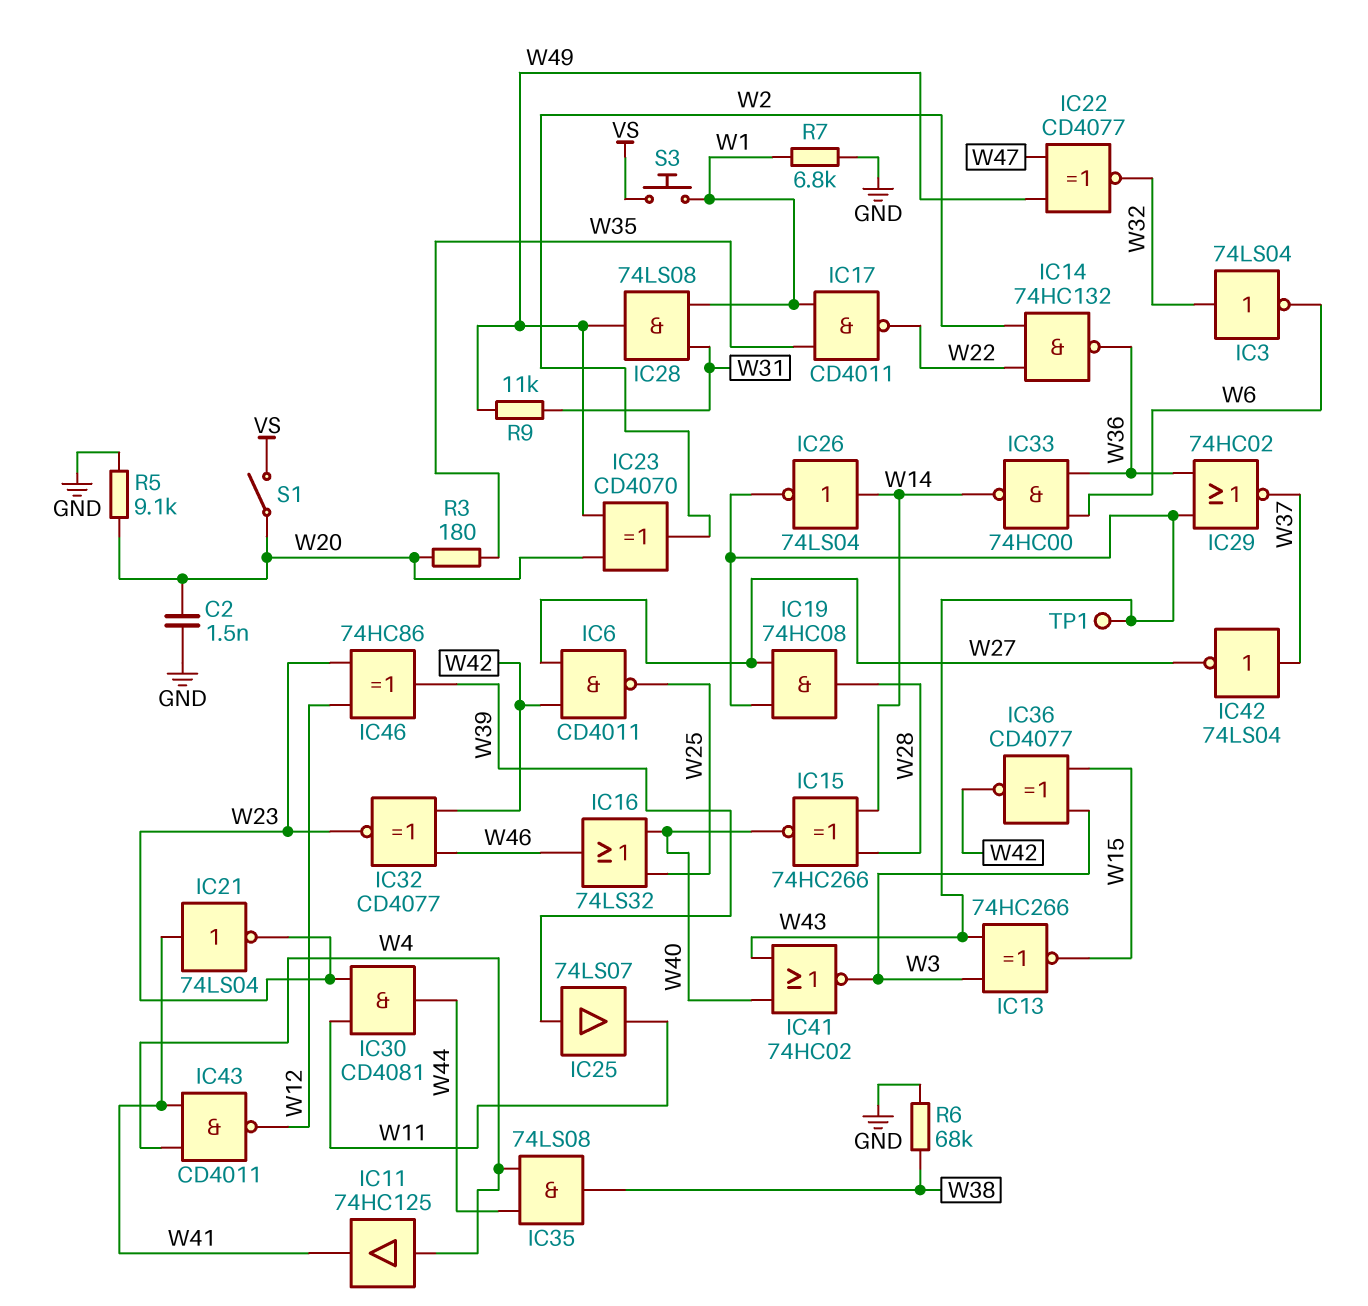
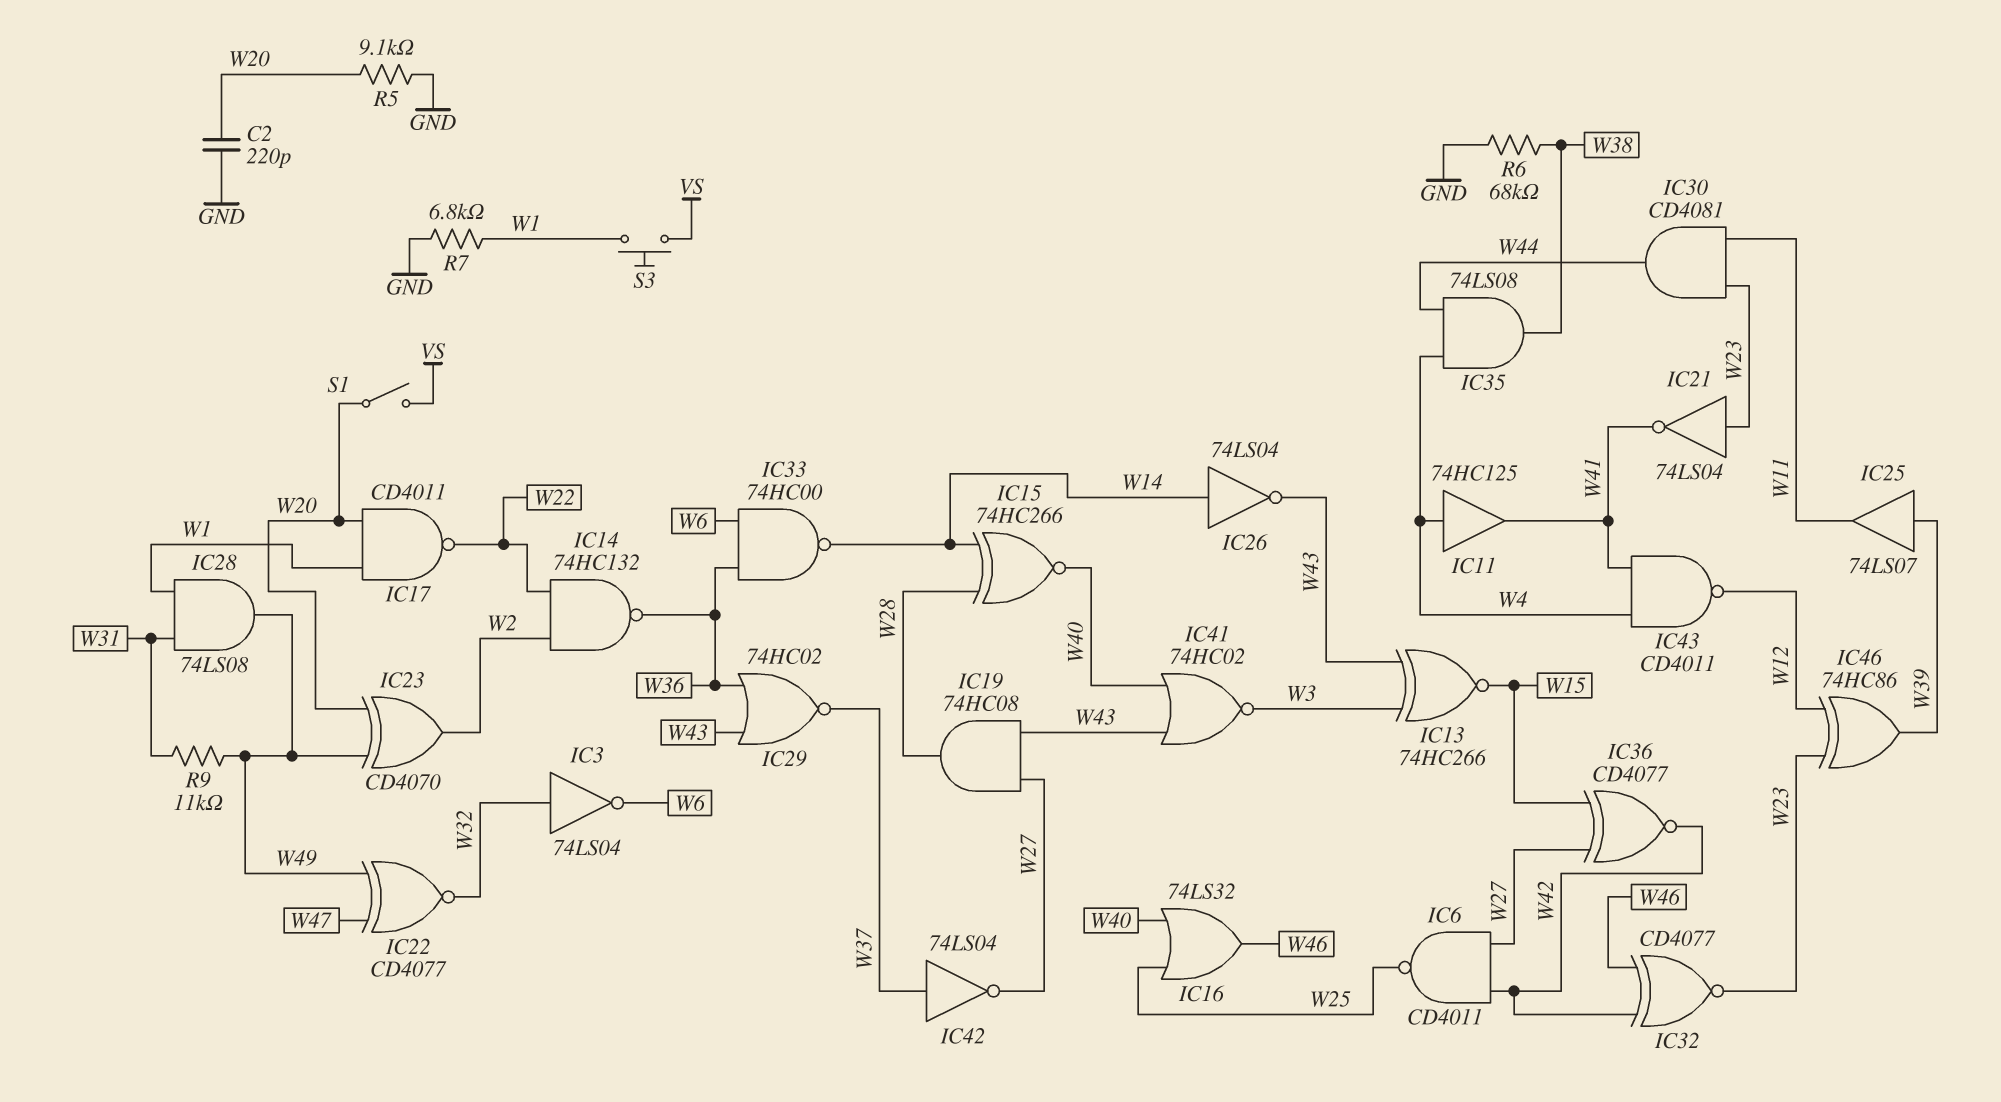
C2: 1.5nF (GND, W20) -> 220pF (GND, W20)
IC17: NAND CD4011 (in W1, in W35, out W22) -> NAND CD4011 (in W1, in W20, out W22)
IC21: NOT 74LS04 (in W41, out W23) -> NOT 74LS04 (in W23, out W41)
IC36: XNOR CD4077 (in W3, in W15, out W42) -> XNOR CD4077 (in W15, in W27, out W42)
R3: 180 (W20, W35) -> none
TP1: test point (W43) -> none

